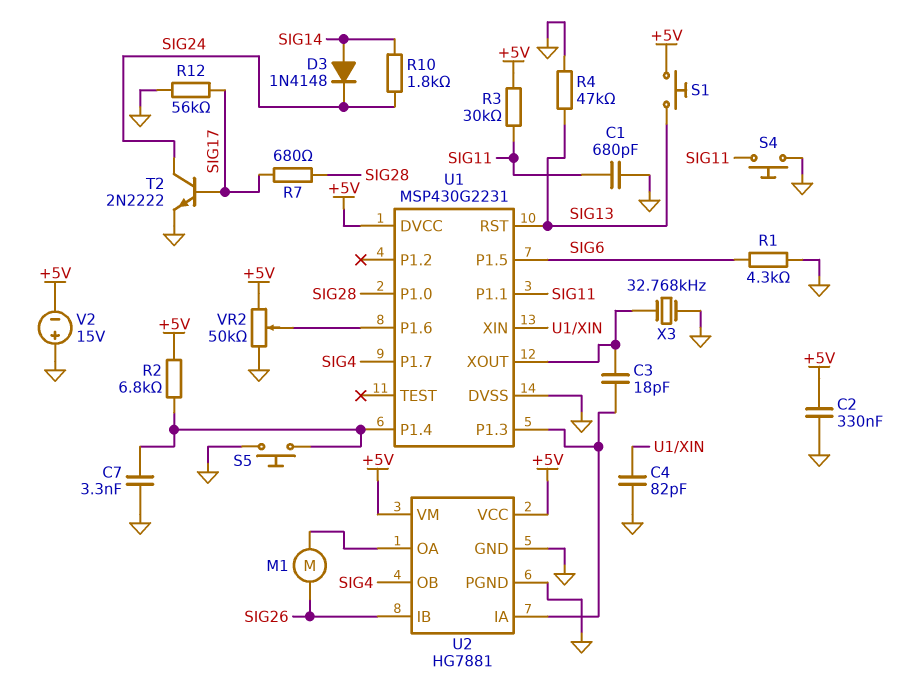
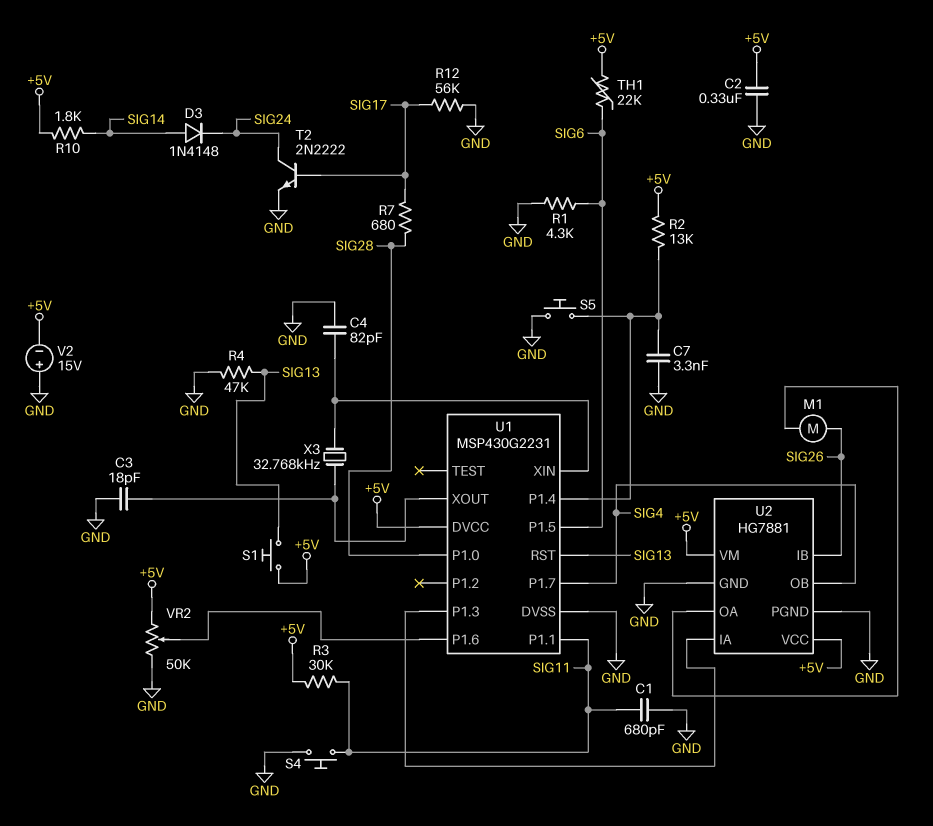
C3: 18pF (U1/P1.3, U1/XOUT) -> 18pF (GND, U1/XOUT)
R2: 6.8k (+5V, U1/P1.4) -> 13k (+5V, U1/P1.4)
R10: 1.8k (SIG14, SIG24) -> 1.8k (+5V, SIG14)
TH1: none -> 22k (+5V, SIG6)
X3: 32.768kHz (GND, U1/XOUT) -> 32.768kHz (U1/XIN, U1/XOUT)

